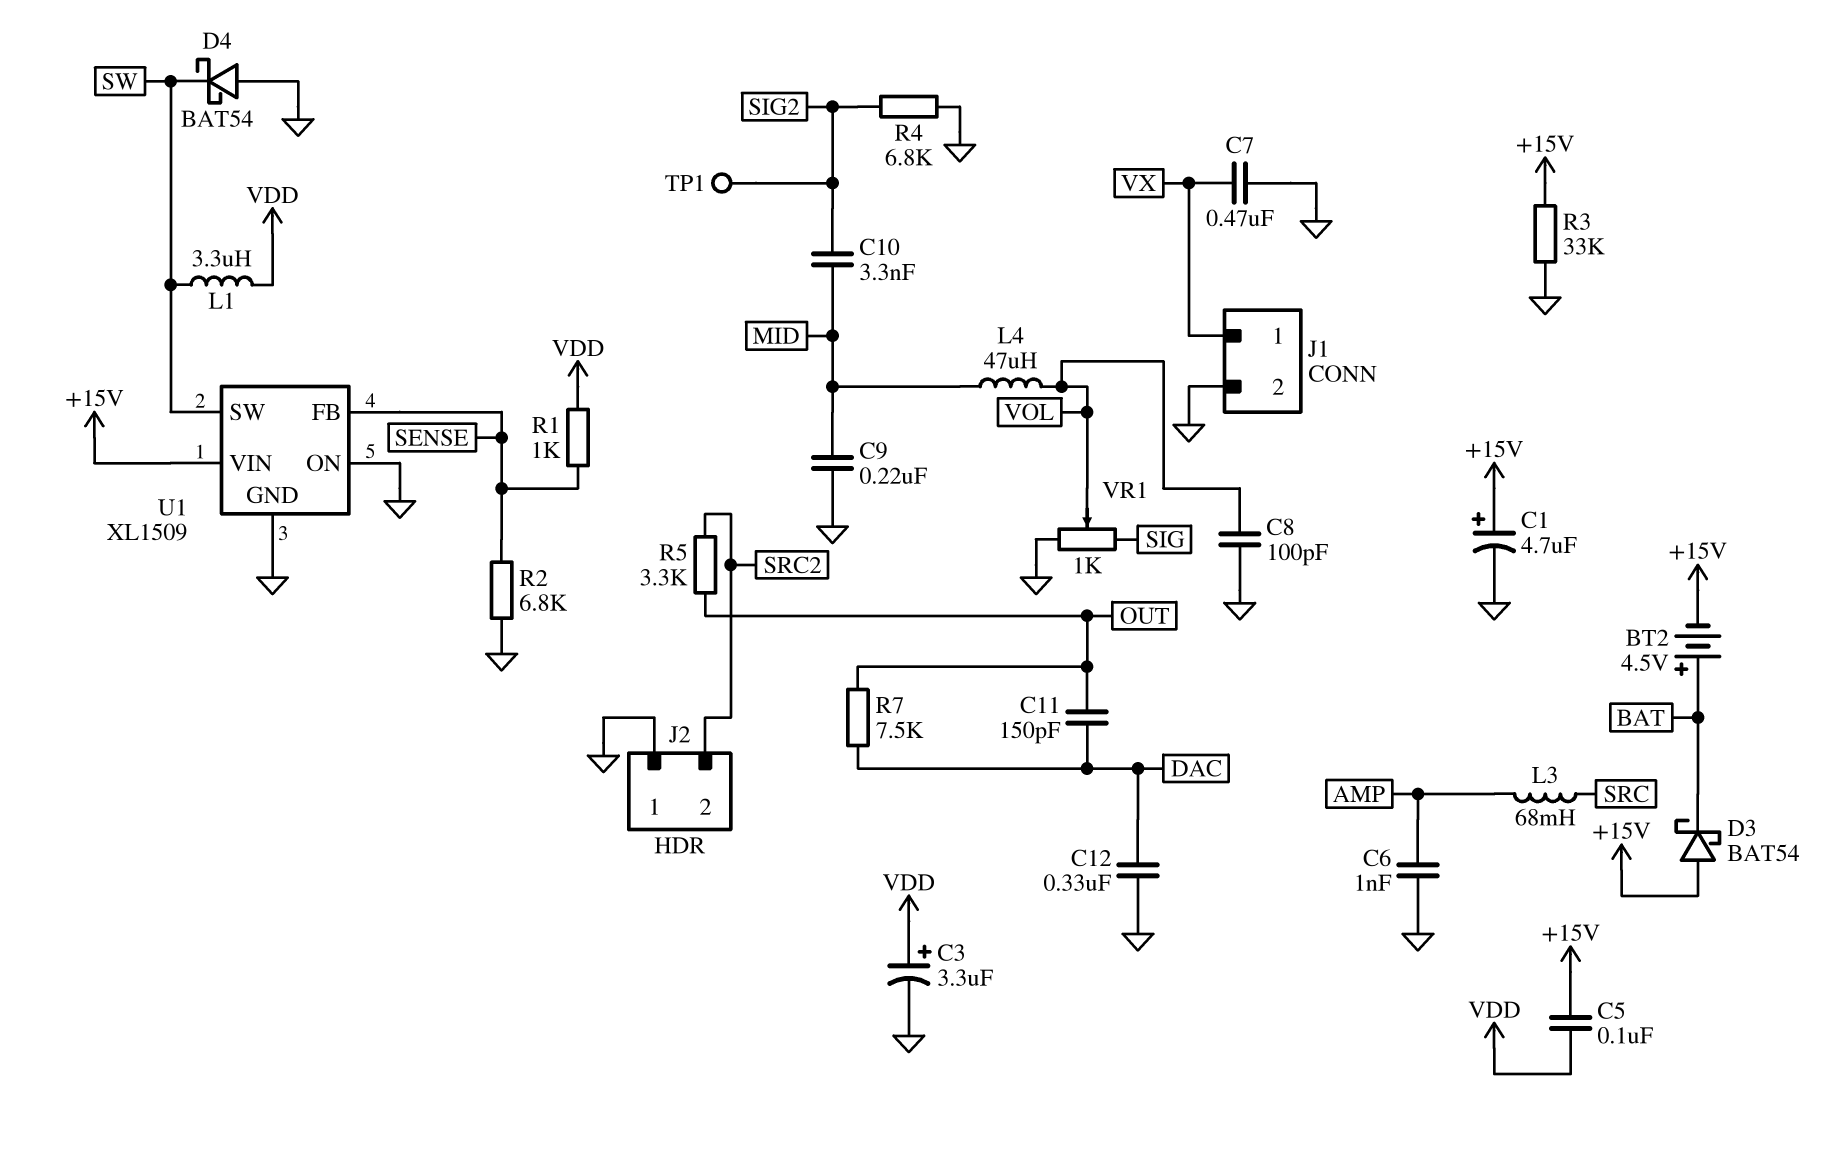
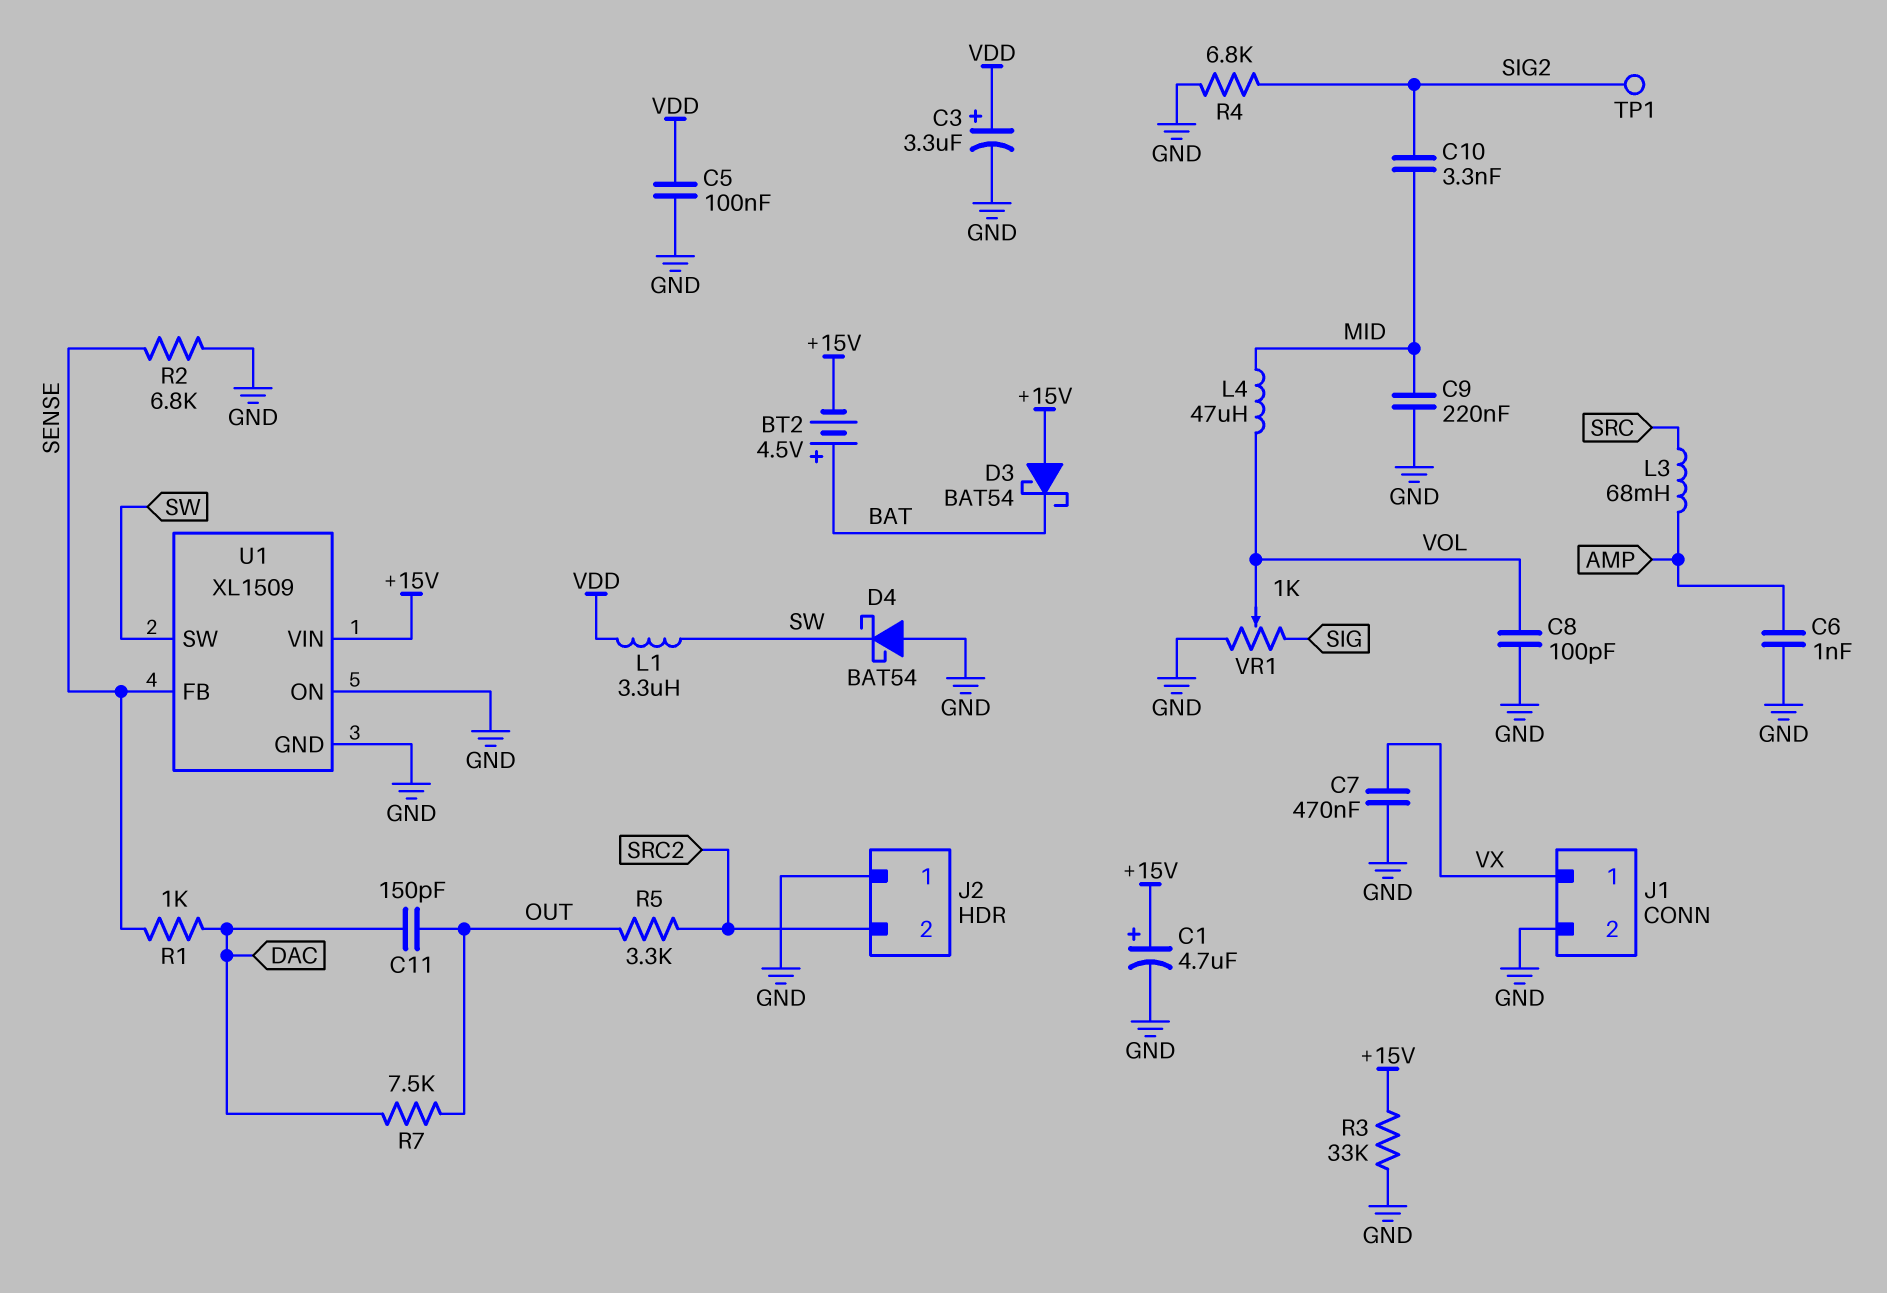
C5: 100nF (+15V, VDD) -> 100nF (GND, VDD)
C12: 330nF (DAC, GND) -> none
R1: 1k (SENSE, VDD) -> 1k (DAC, SENSE)

